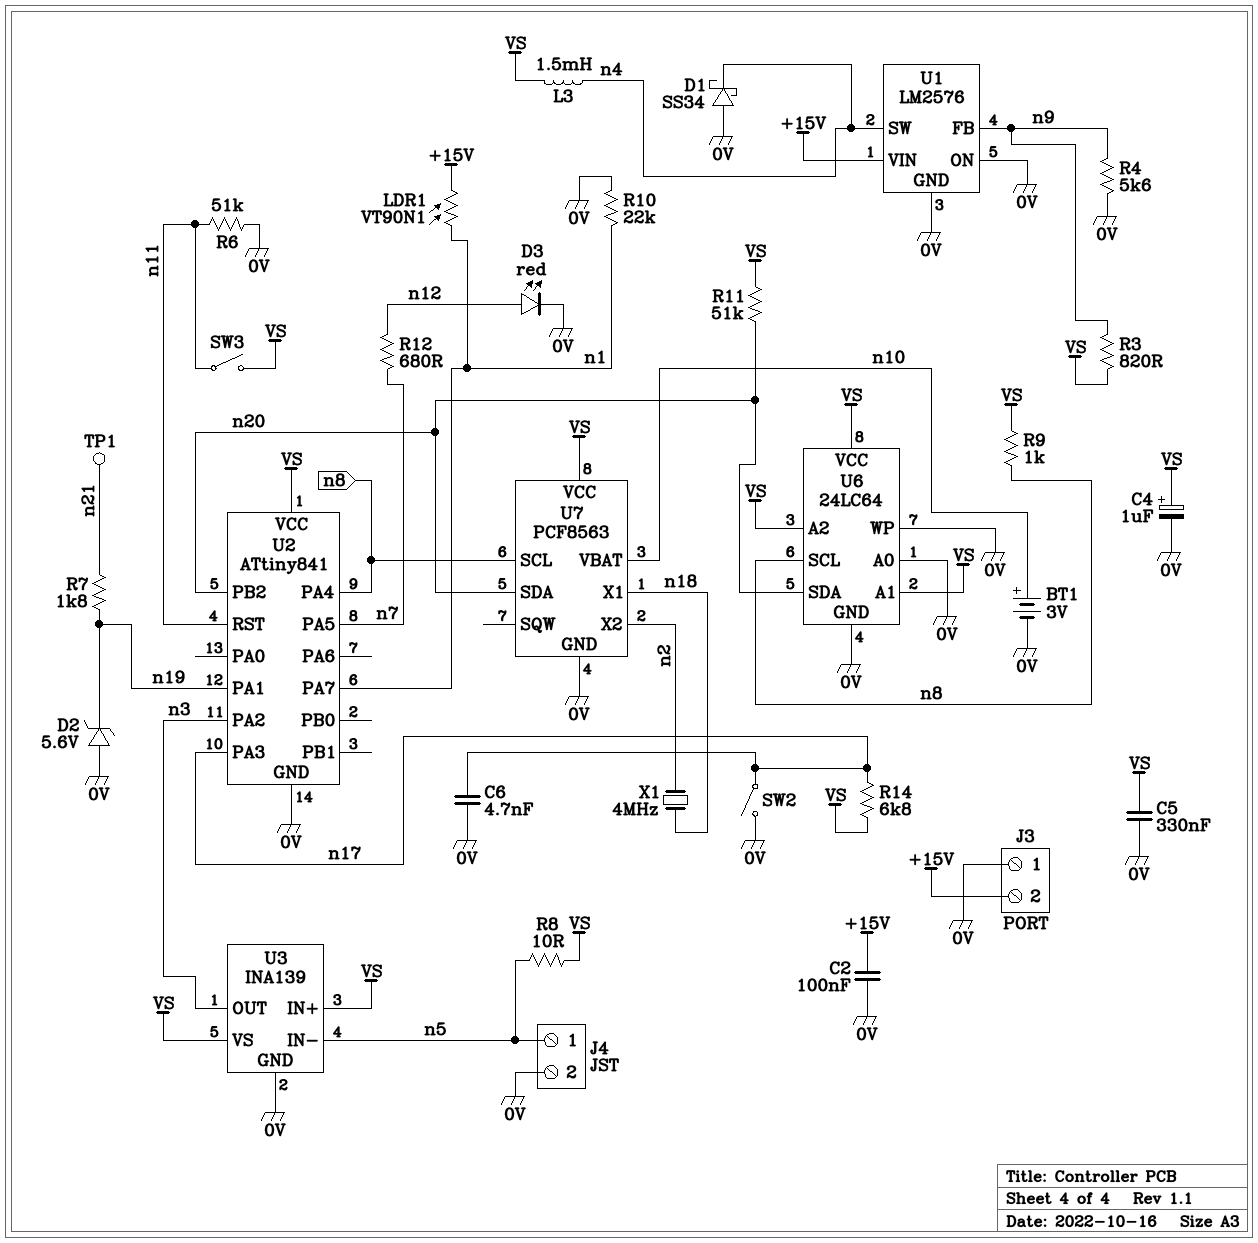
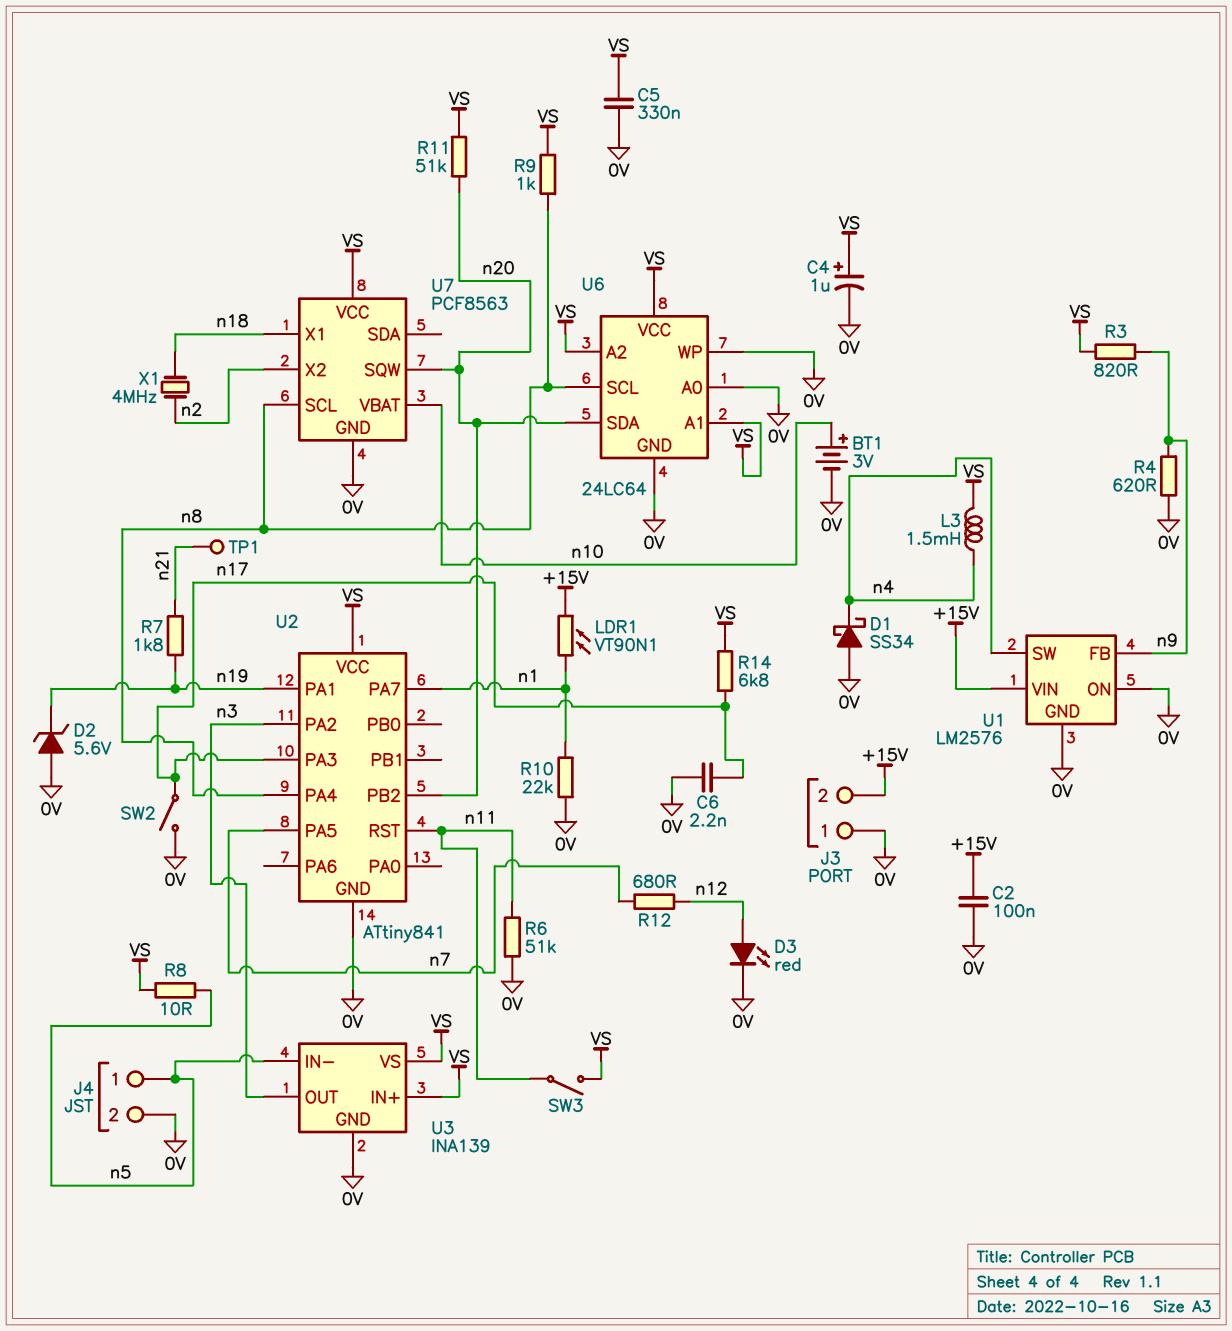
C6: 4.7nF (0V, n17) -> 2.2nF (0V, n17)
R4: 5.6k (0V, n9) -> 620 (0V, n9)
U7 pin SDA: n20 -> none
U7 pin SQW: none -> n20

